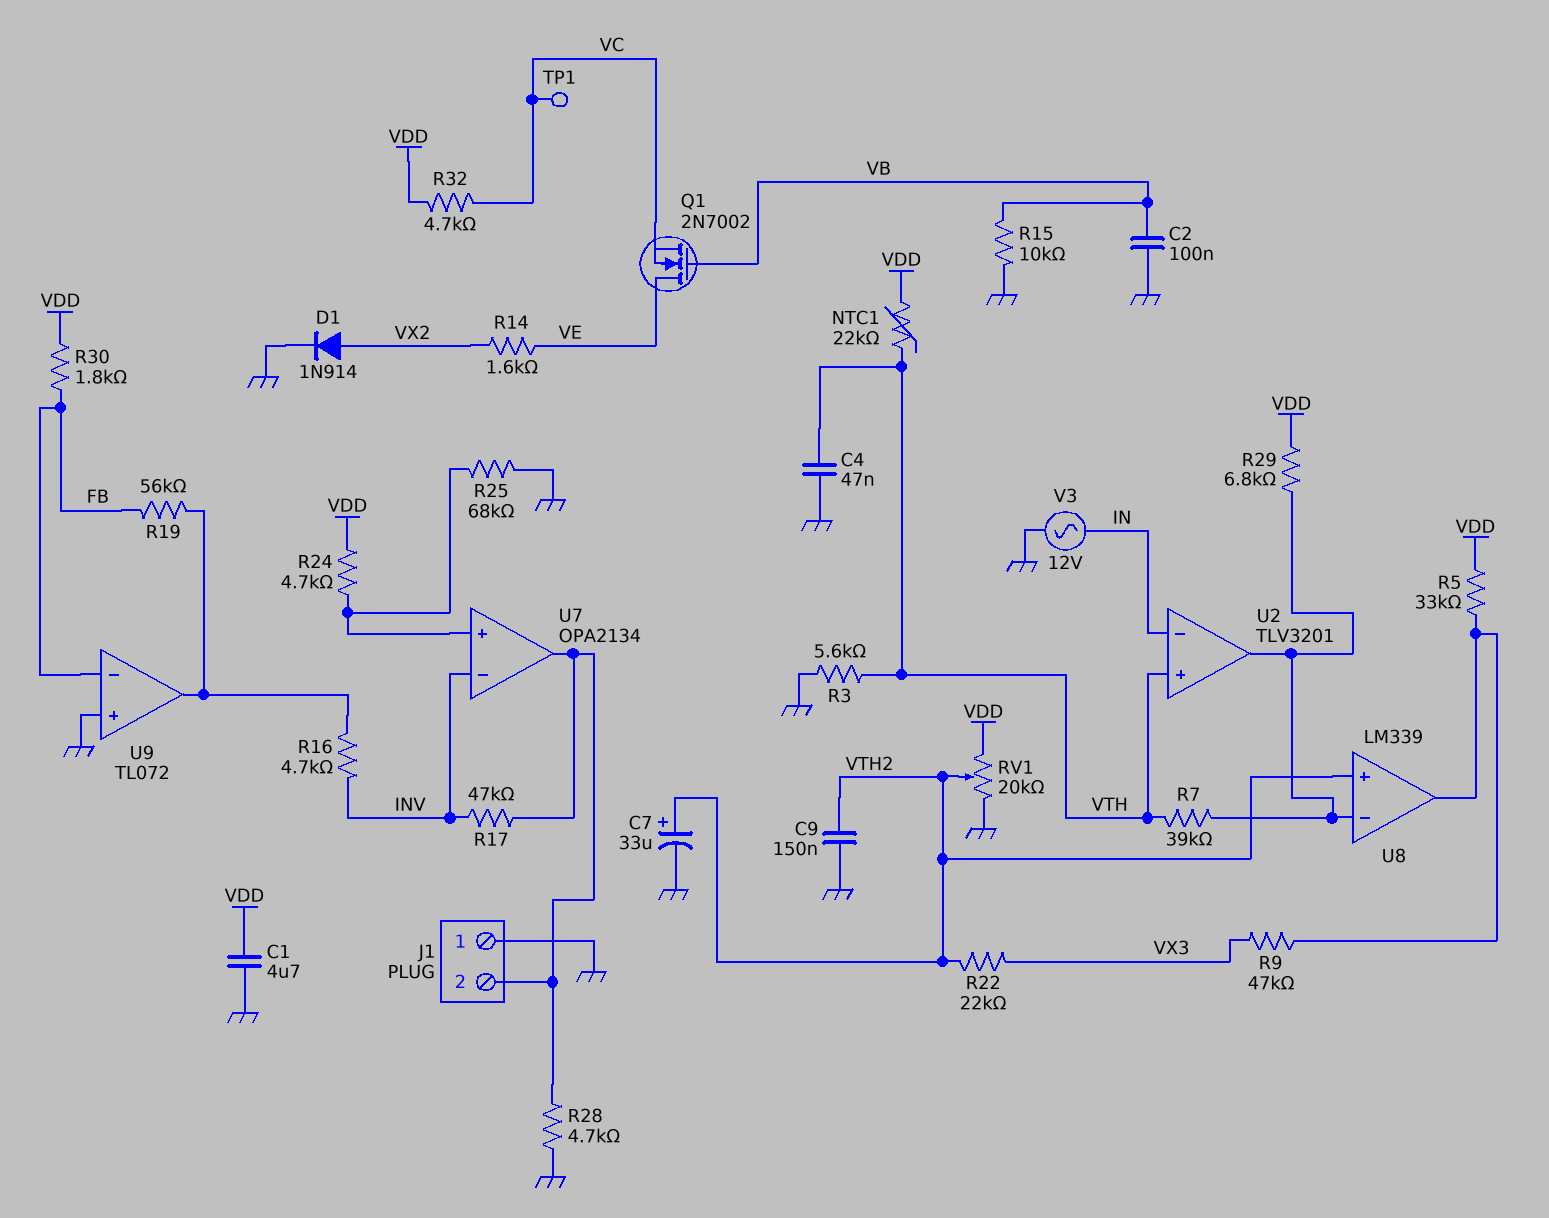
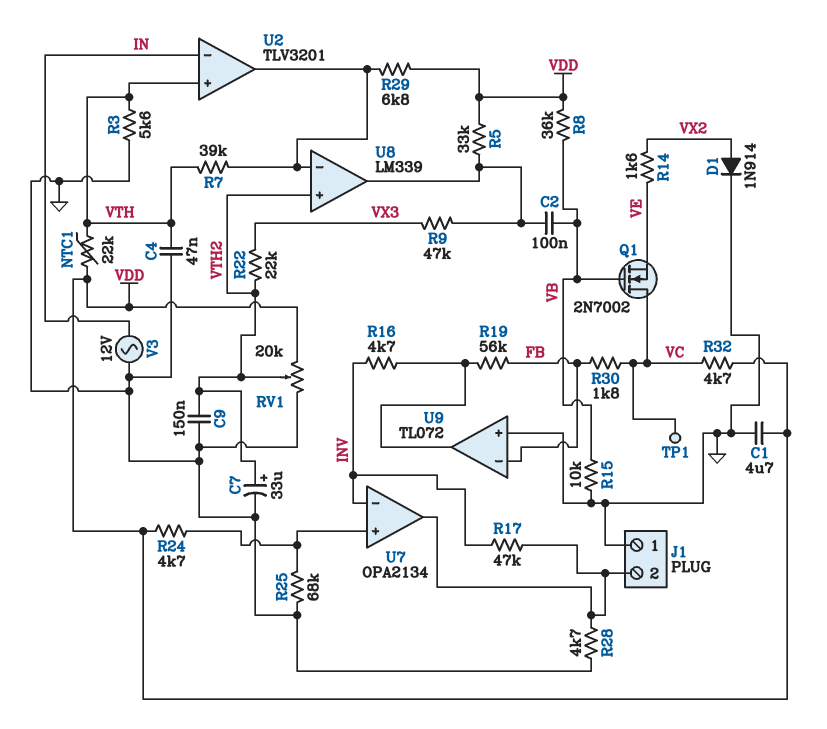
C2: 100nF (GND, VB) -> 100nF (U8/out, VB)
Q1: NMOS 2N7002 (G VB, D VE, S VC) -> NMOS 2N7002 (G VB, D VC, S VE)
R8: none -> 36k (VB, VDD)
R30: 1.8k (FB, VDD) -> 1.8k (FB, VC)

